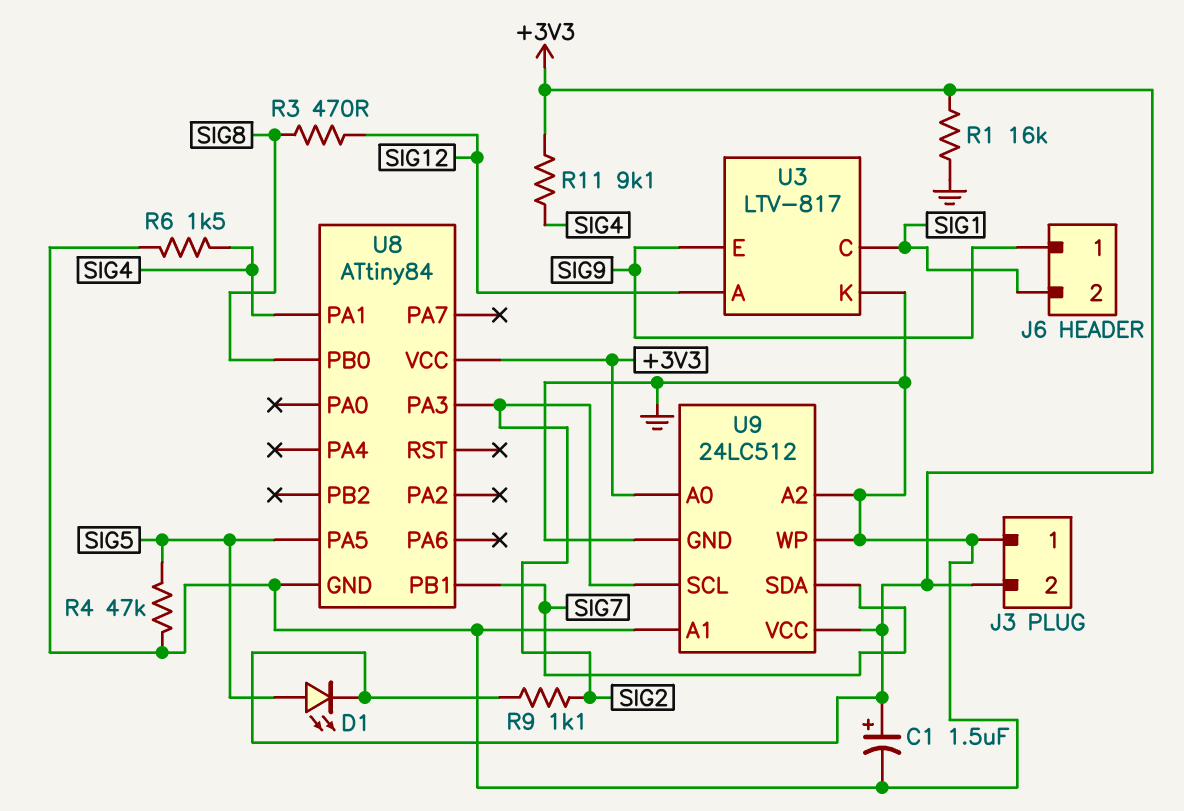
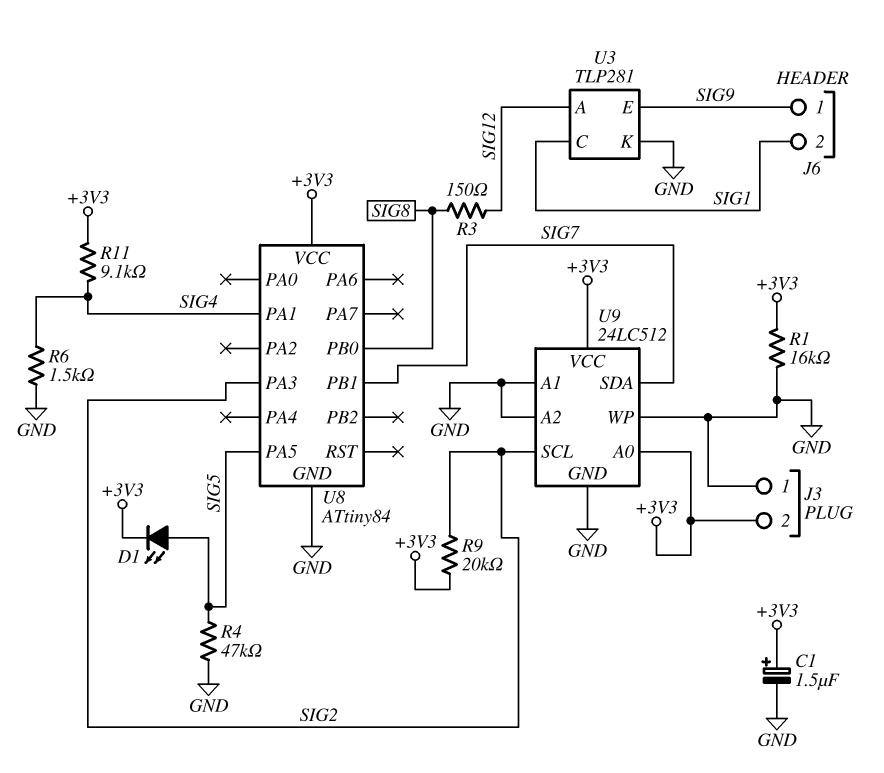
R3: 470 (SIG8, SIG12) -> 150 (SIG8, SIG12)
R9: 1.1k (+3V3, SIG2) -> 20k (+3V3, SIG2)
U3: LTV-817 -> TLP281

